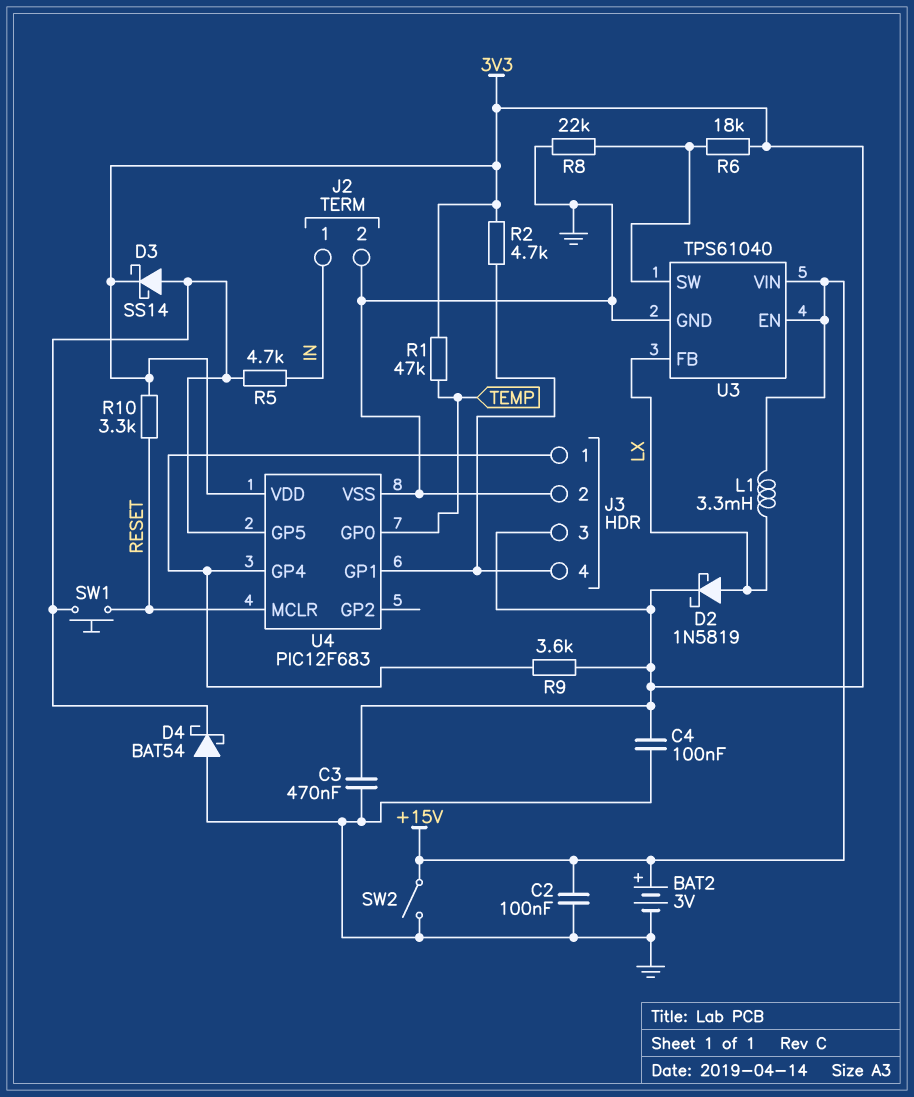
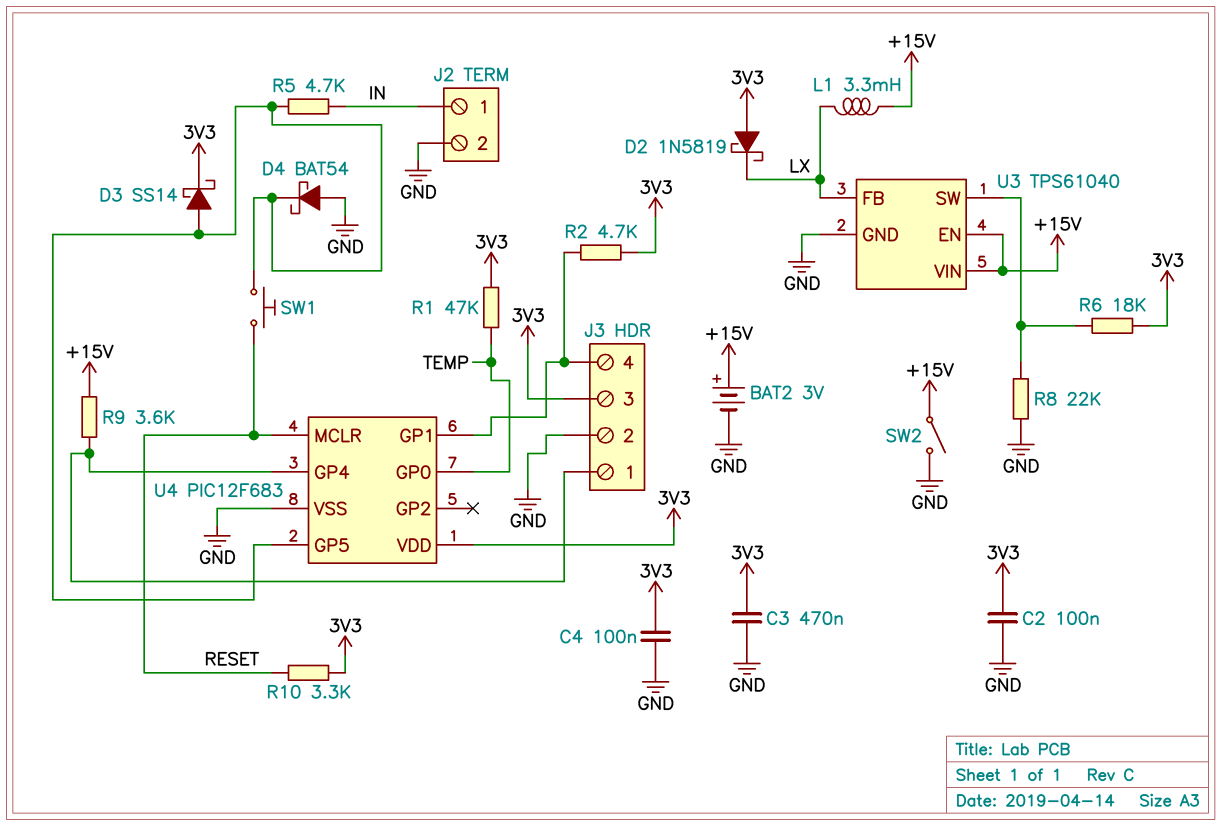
C2: 100nF (+15V, GND) -> 100nF (3V3, GND)
D2: schottky 1N5819 (A LX, K 3V3) -> schottky 1N5819 (A 3V3, K LX)
R9: 3.6k (3V3, J3/1) -> 3.6k (+15V, J3/1)

